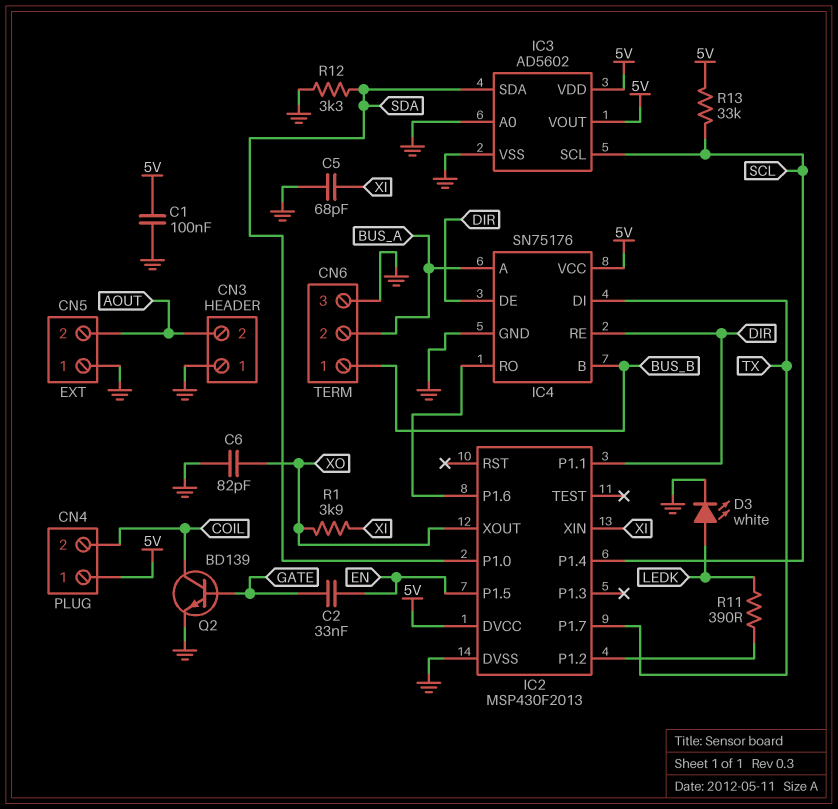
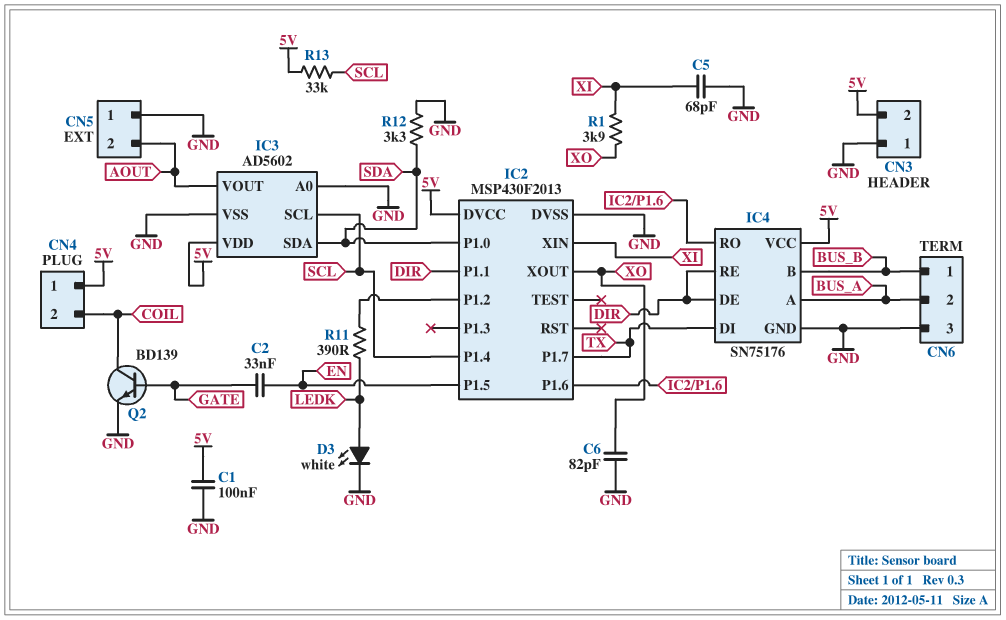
CN3 pin 2: AOUT -> 5V
IC3 pin VOUT: 5V -> AOUT

